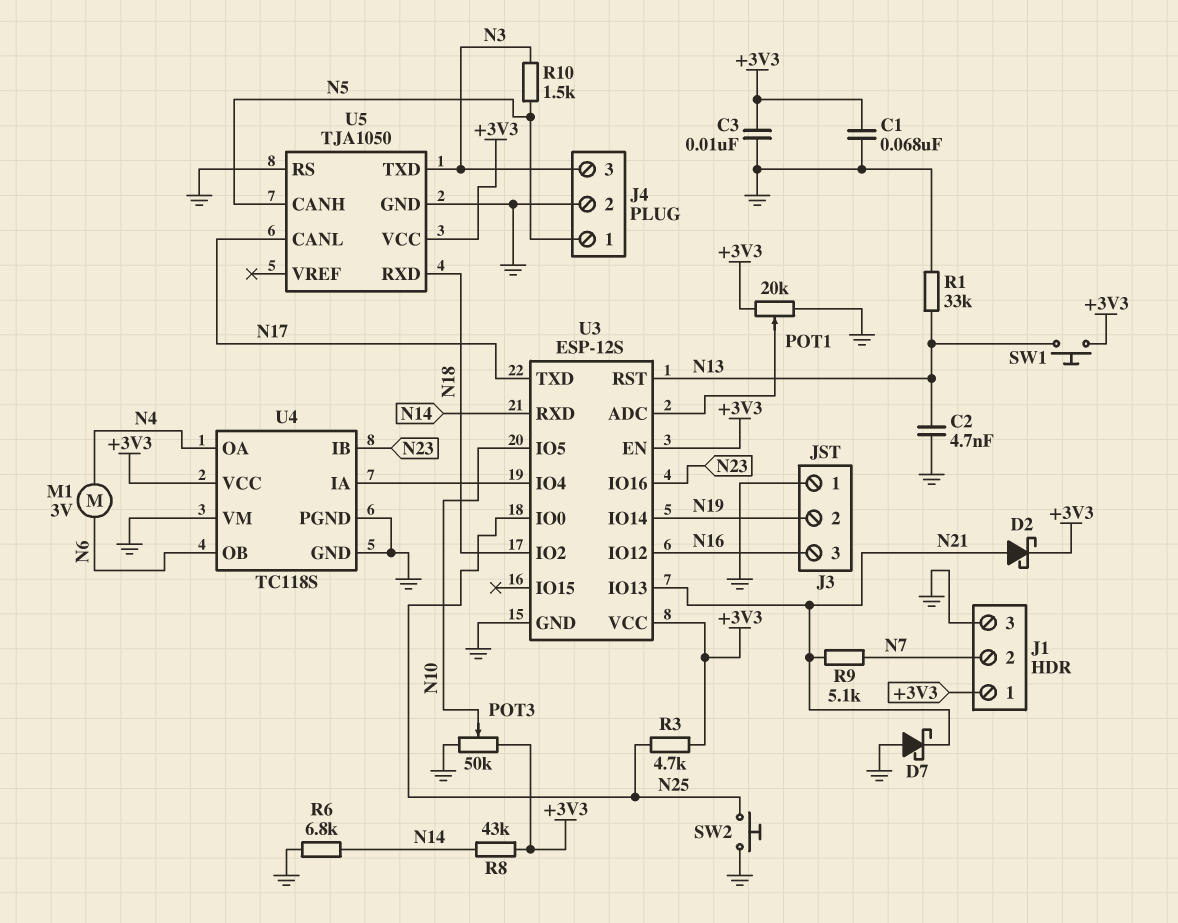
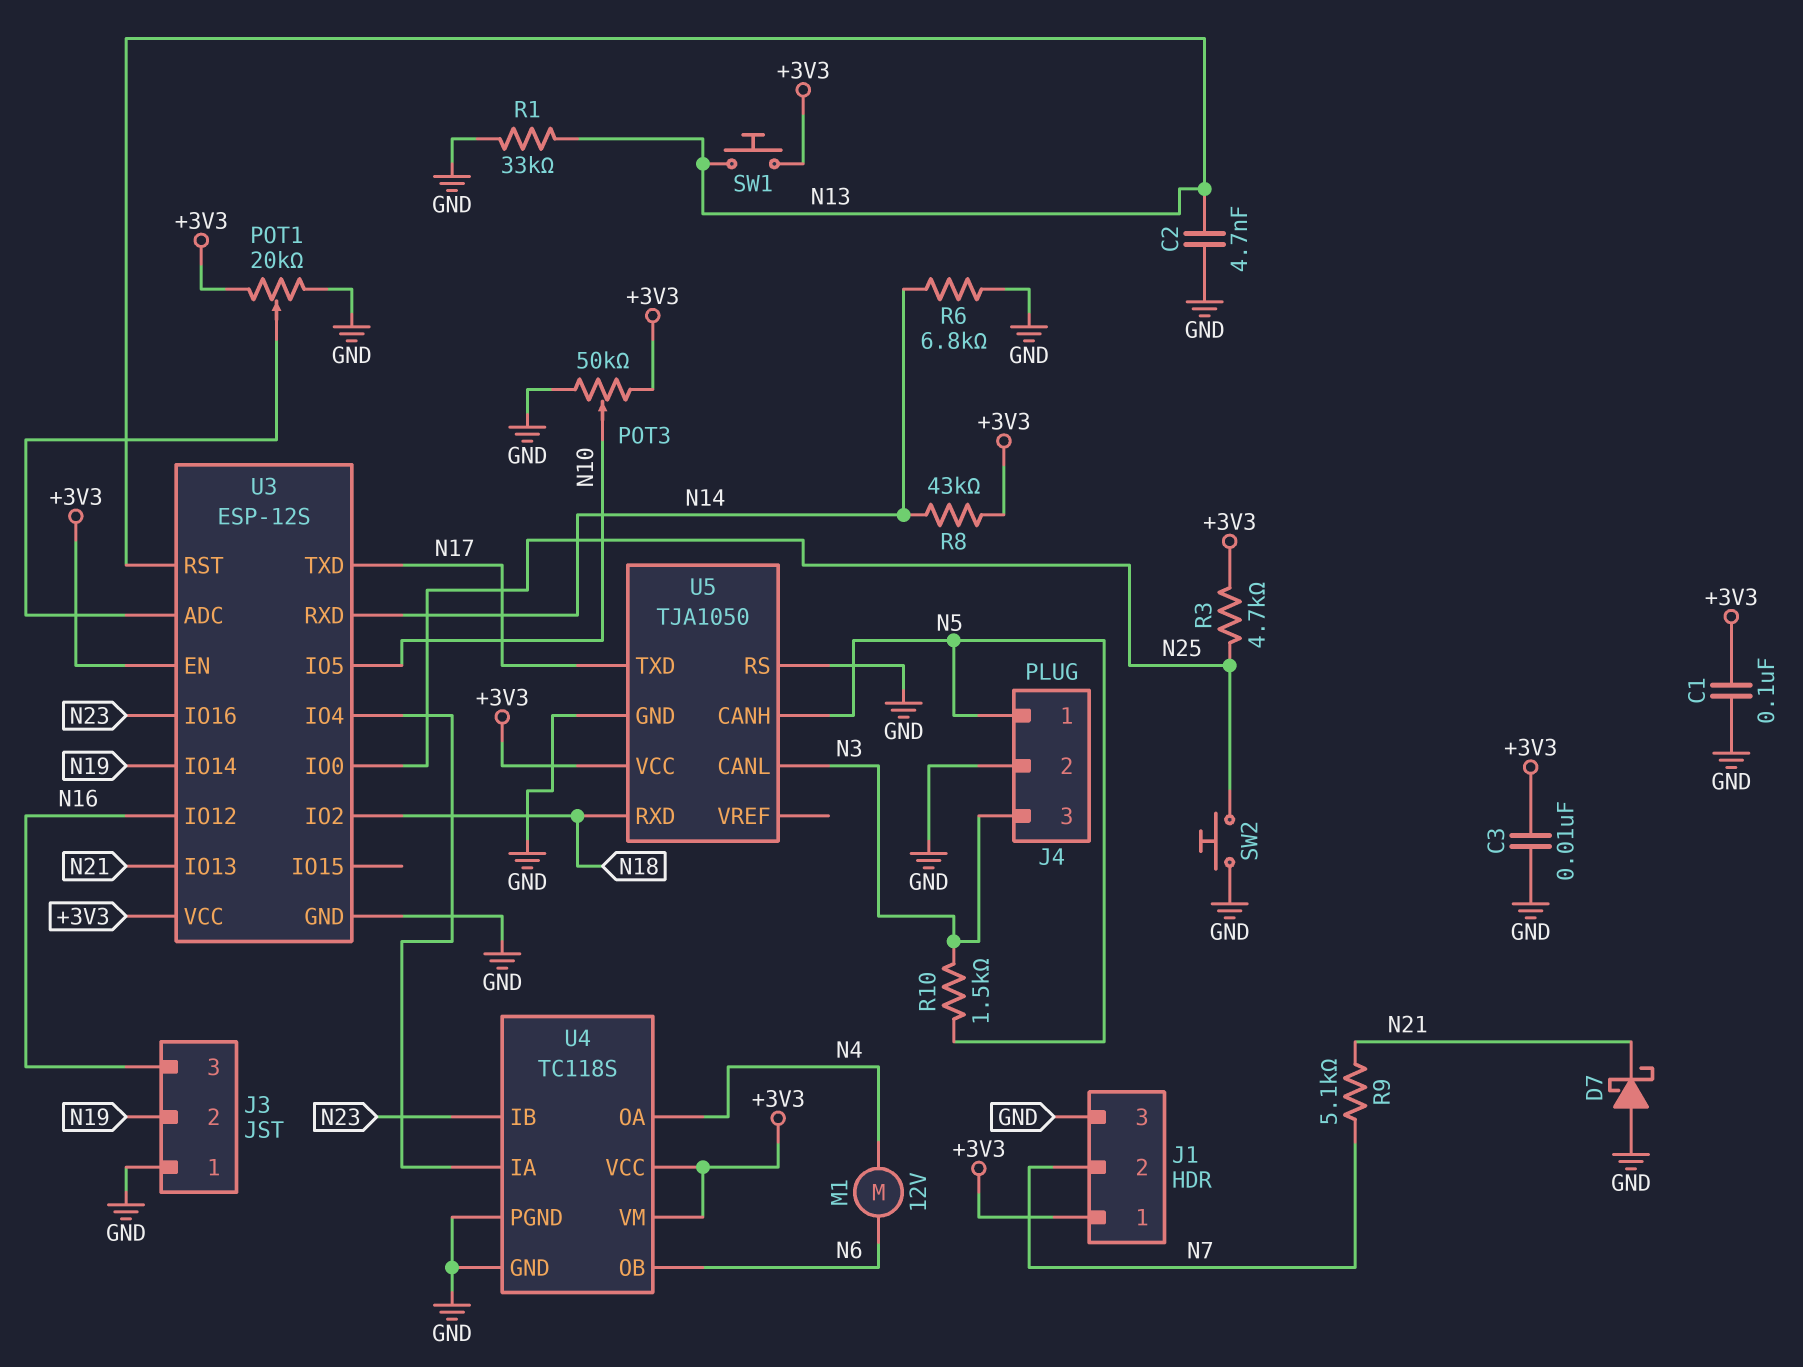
C1: 68nF (+3V3, GND) -> 100nF (+3V3, GND)
D2: schottky (A N21, K +3V3) -> none
M1: motor 3V (N4, N6) -> motor 12V (N4, N6)
U4 pin VM: GND -> +3V3
U5 pin CANL: N17 -> N3
U5 pin TXD: N3 -> N17

